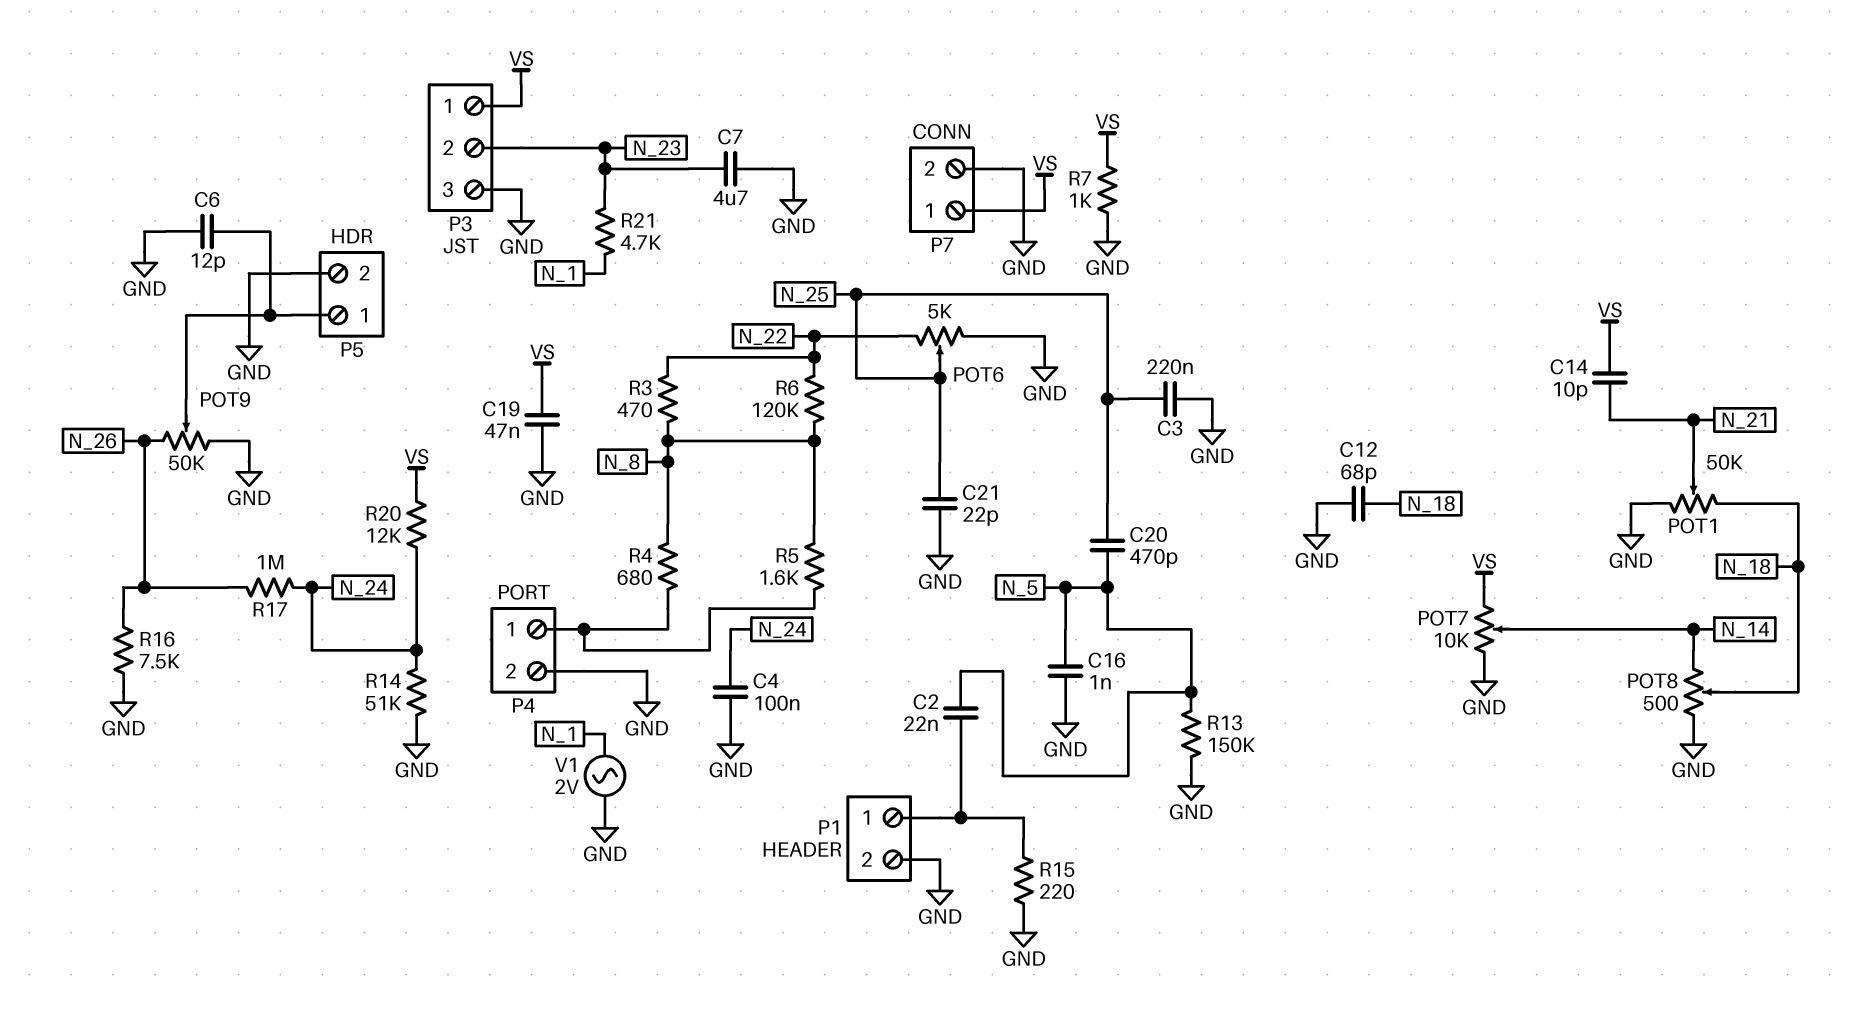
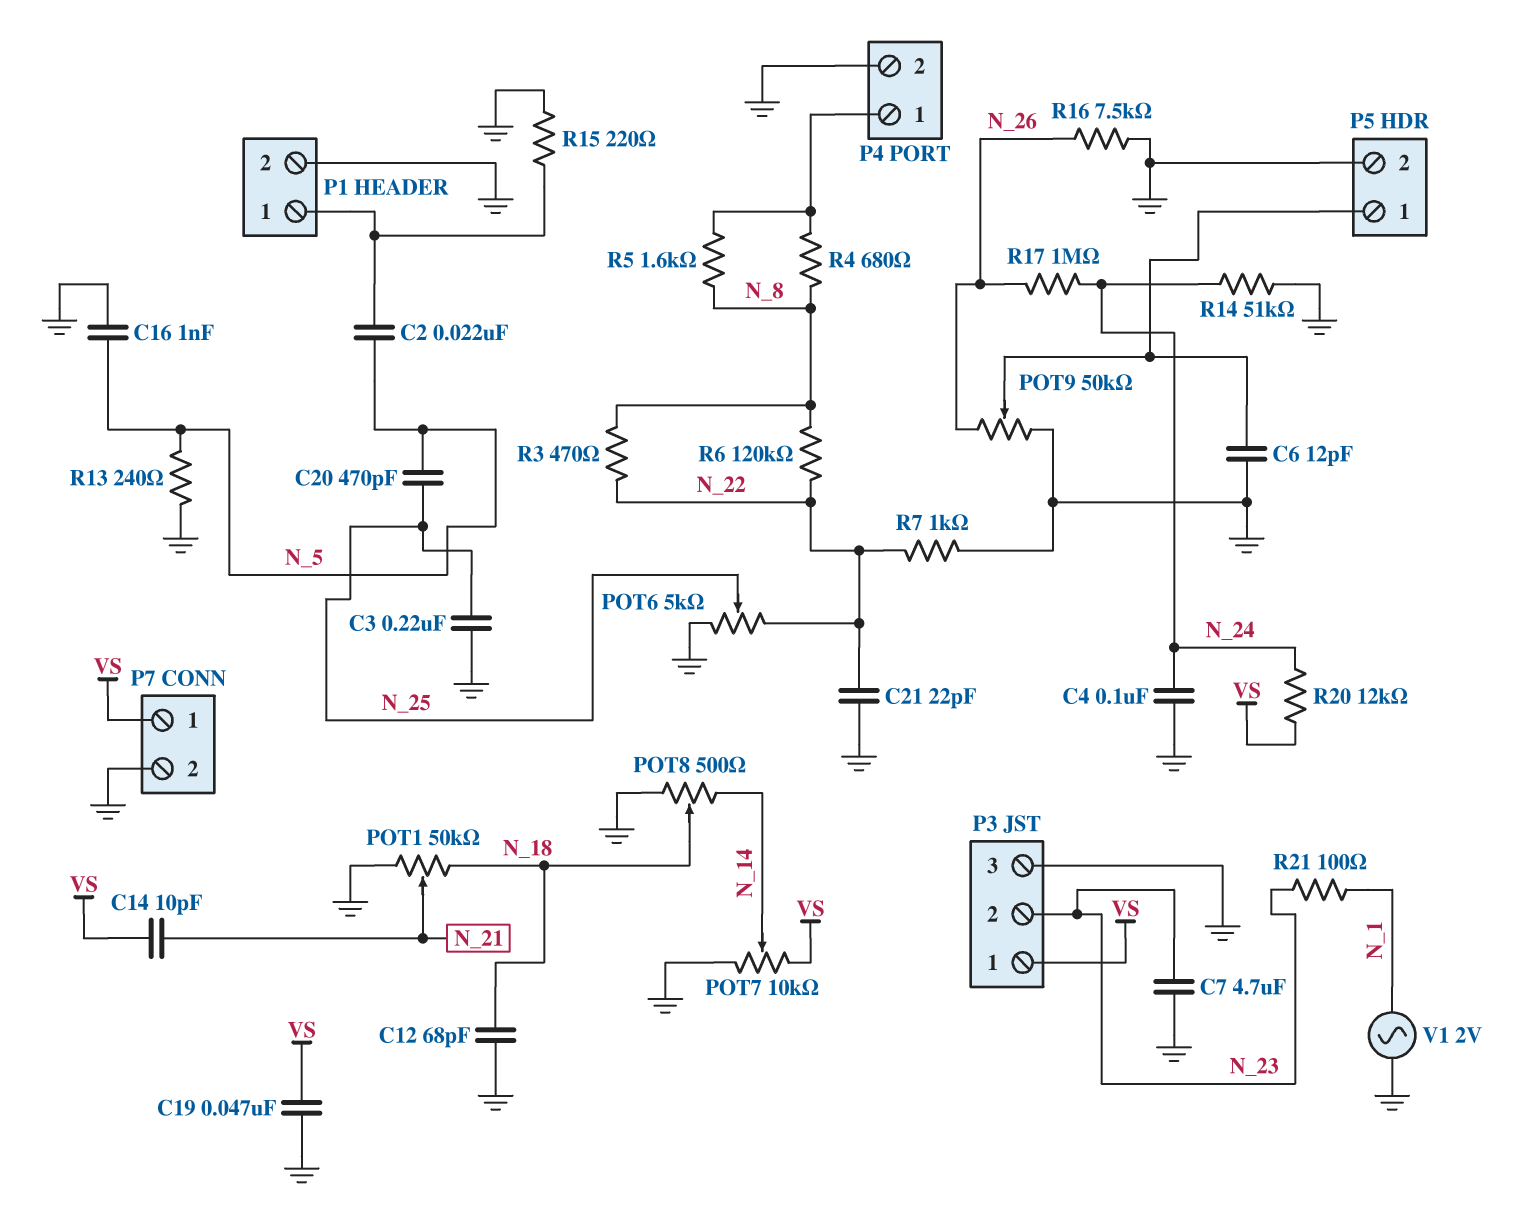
C21: 22pF (GND, N_25) -> 22pF (GND, N_22)
R7: 1k (GND, VS) -> 1k (GND, N_22)
R13: 150k (GND, N_5) -> 240 (GND, N_5)
R21: 4.7k (N_1, N_23) -> 100 (N_1, N_23)

